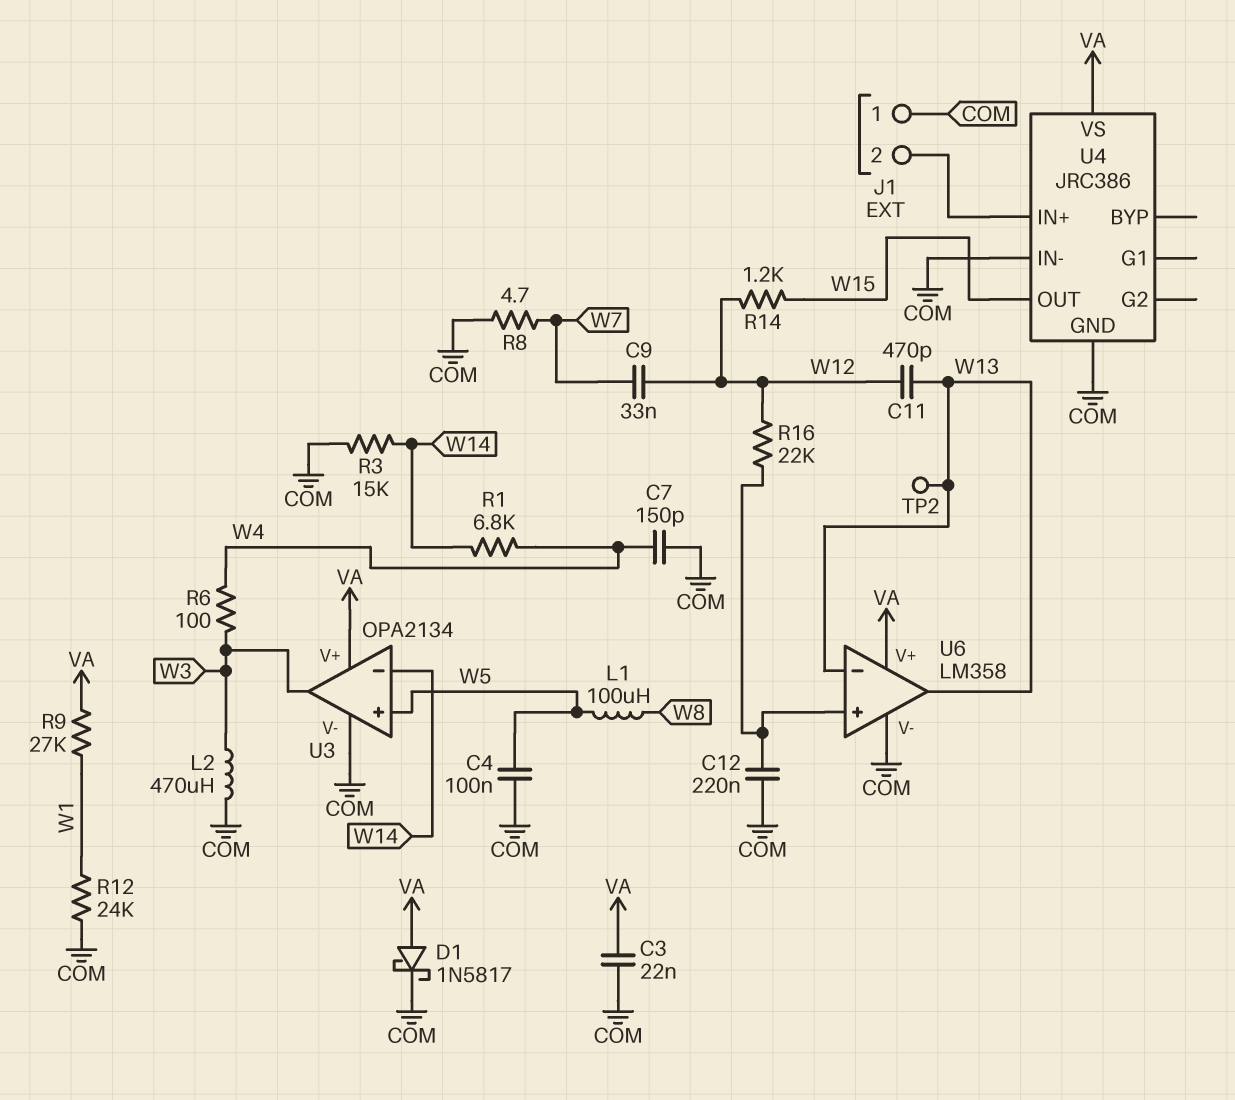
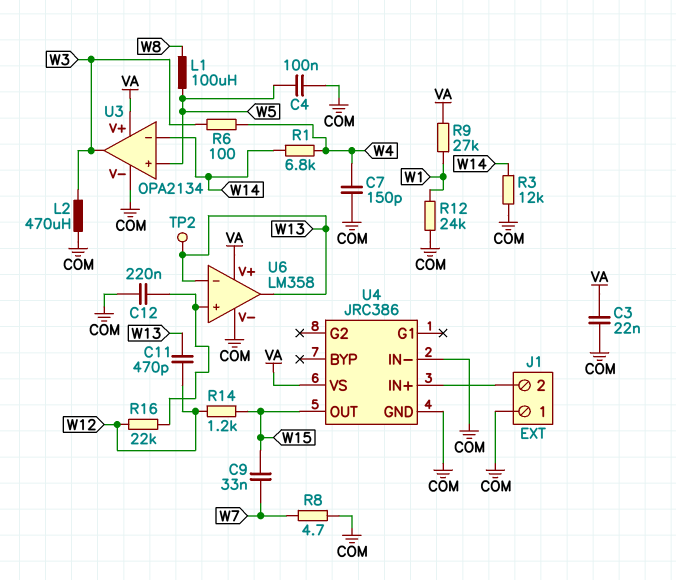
C9: 33nF (W7, W12) -> 33nF (W7, W15)
D1: schottky 1N5817 (A VA, K COM) -> none
R3: 15k (COM, W14) -> 12k (COM, W14)

